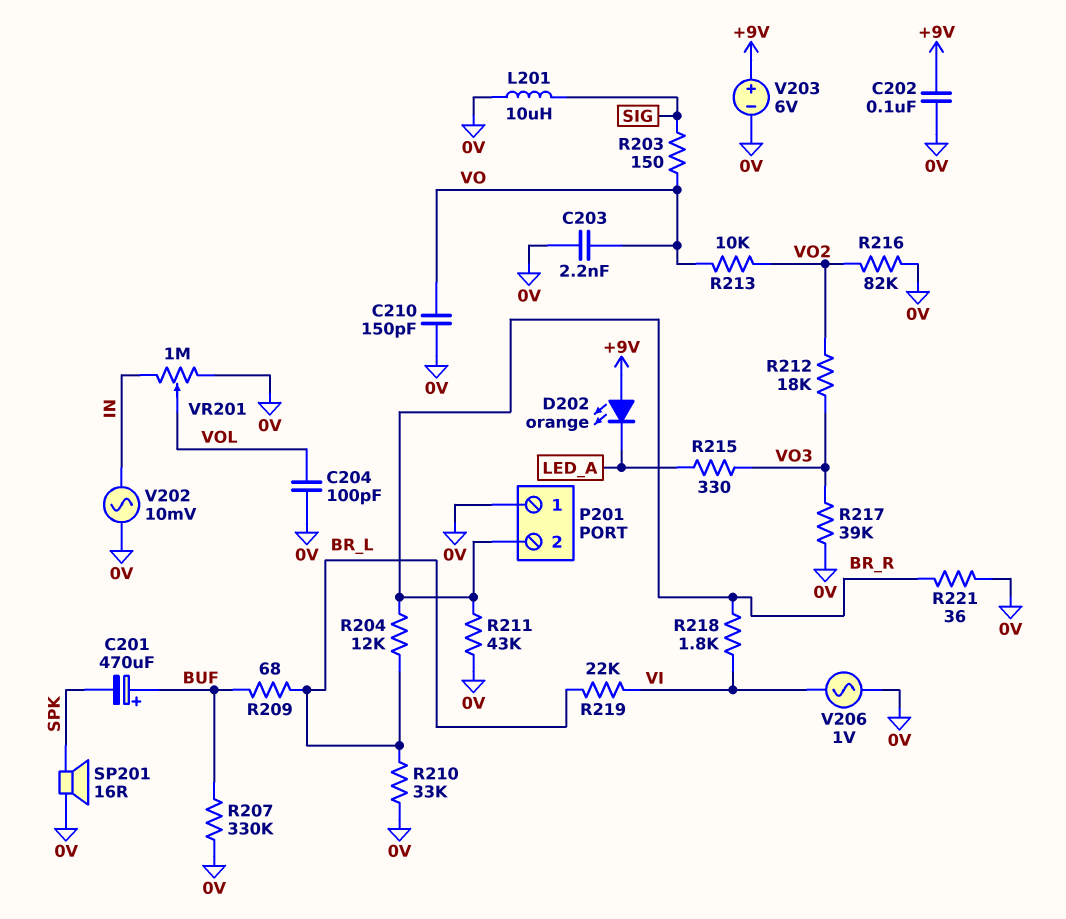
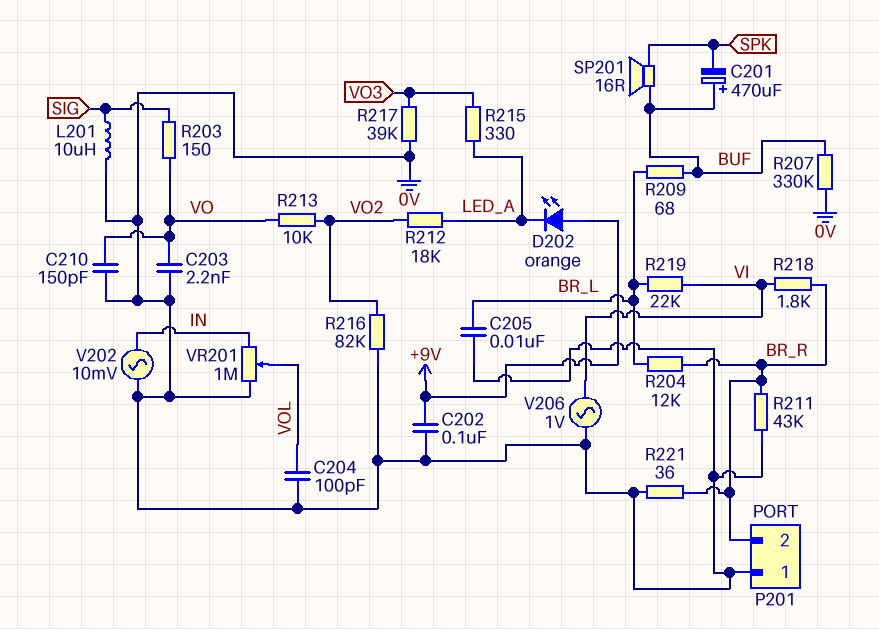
C205: none -> 10nF (0V, BR_L)
R210: 33k (0V, BR_L) -> none
R212: 18k (VO2, VO3) -> 18k (LED_A, VO2)
SP201: speaker 16R (0V, SPK) -> speaker 16R (BUF, SPK)
V203: 6V (plus +9V, minus 0V) -> none

